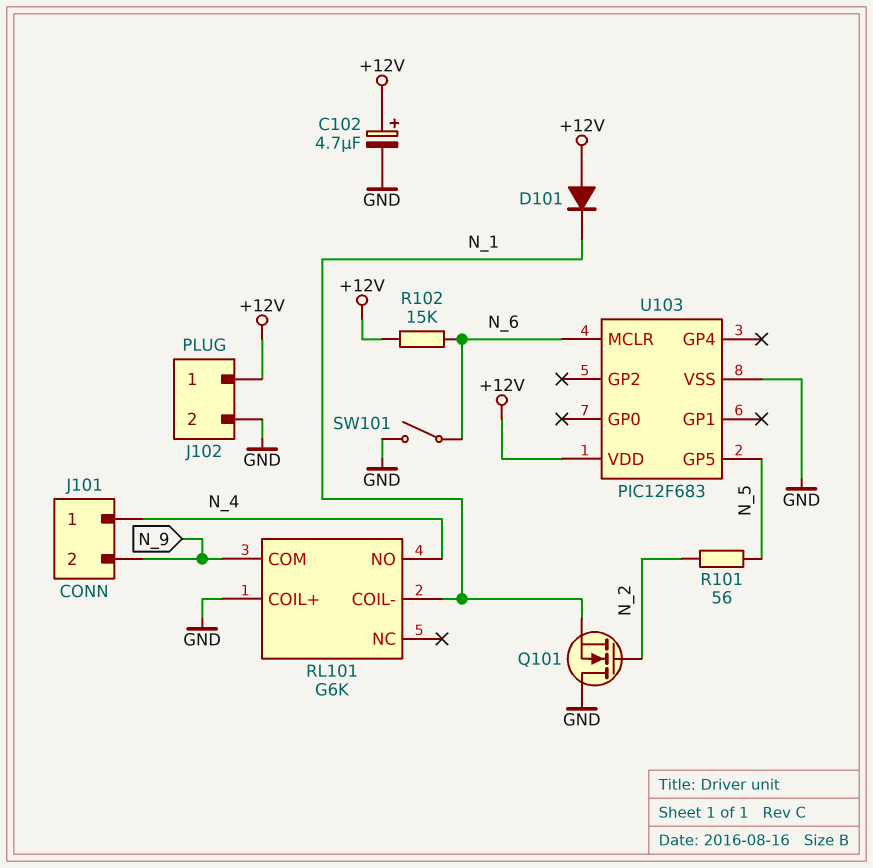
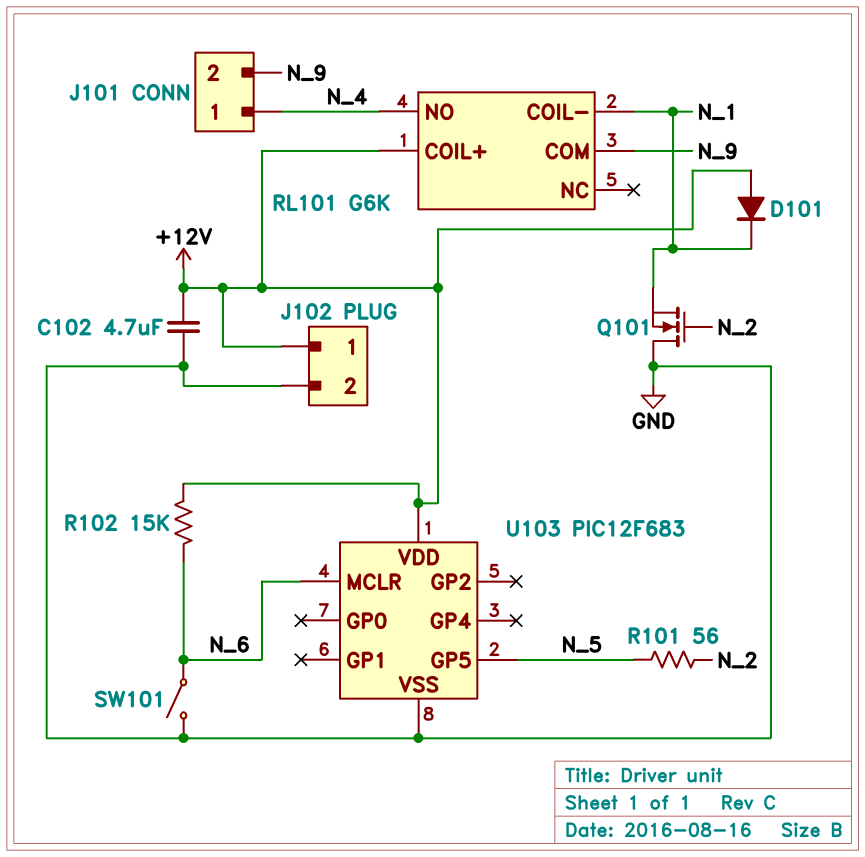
C102: 4.7uF (plus +12V, minus GND) -> 4.7uF (+12V, GND)
RL101 pin COIL+: GND -> +12V

